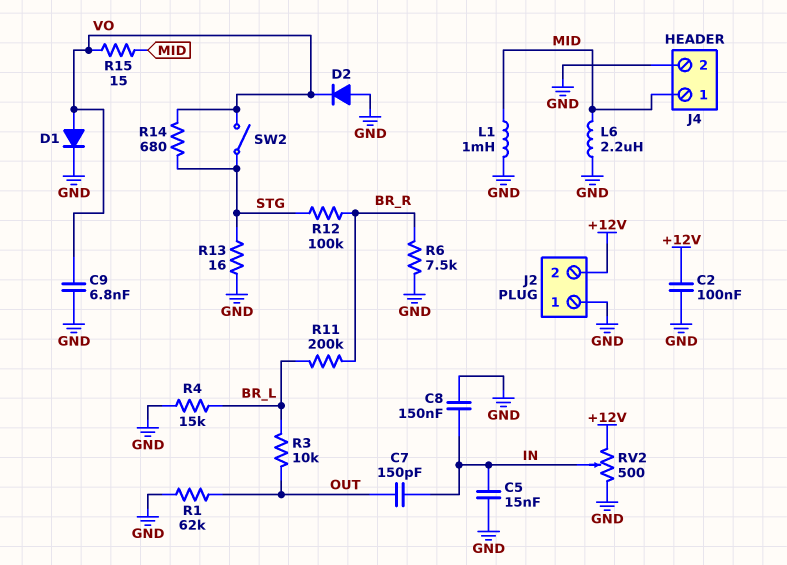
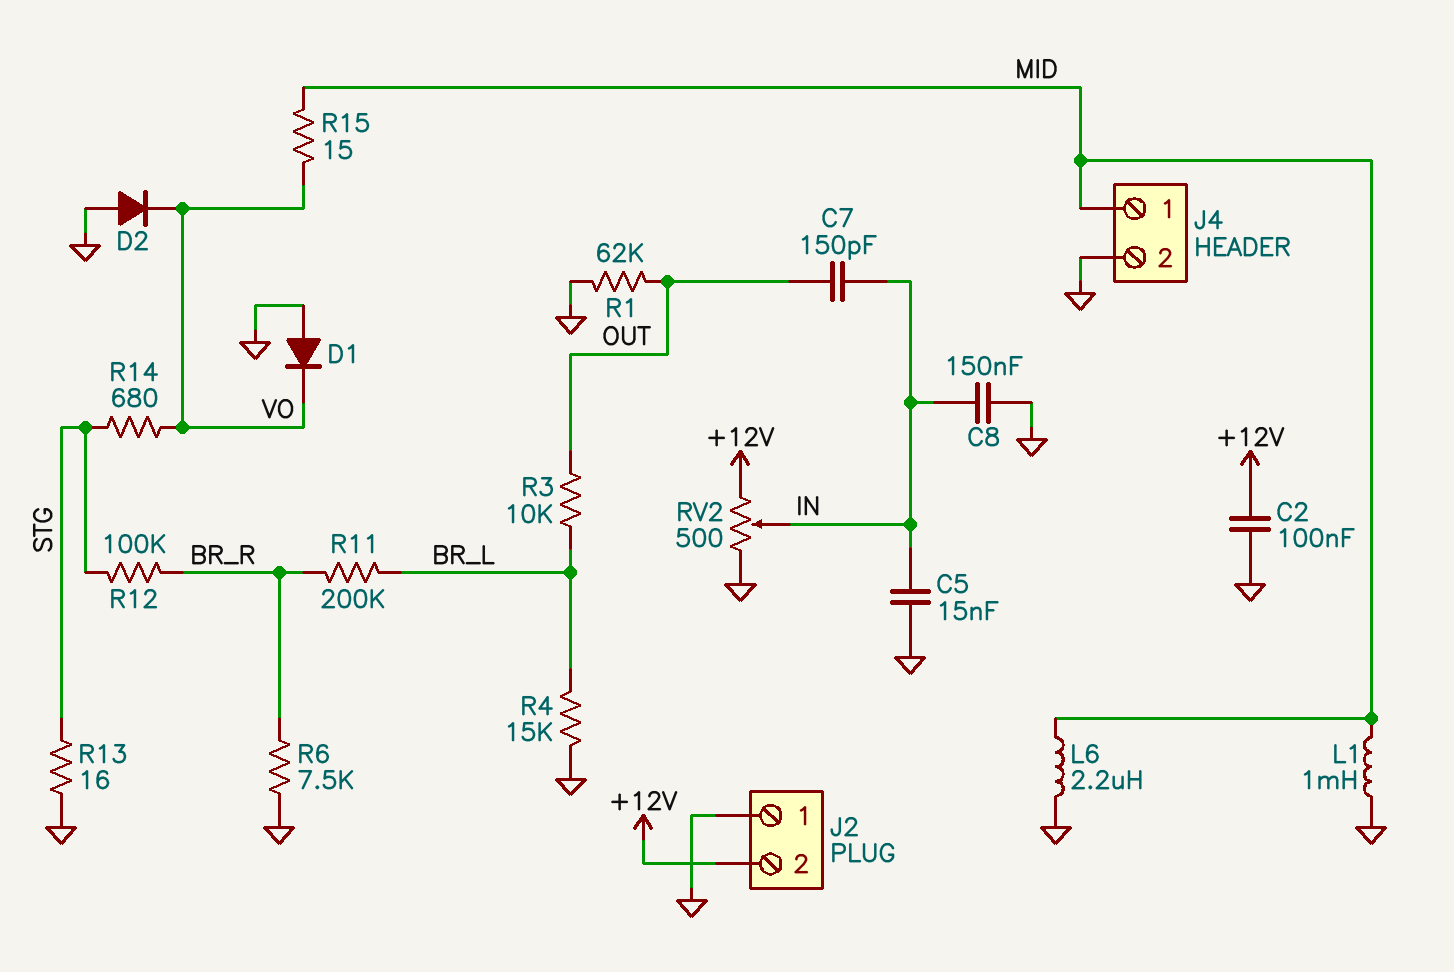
C9: 6.8nF (GND, VO) -> none
D1: diode (A VO, K GND) -> diode (A GND, K VO)
SW2: switch (STG, VO) -> none

